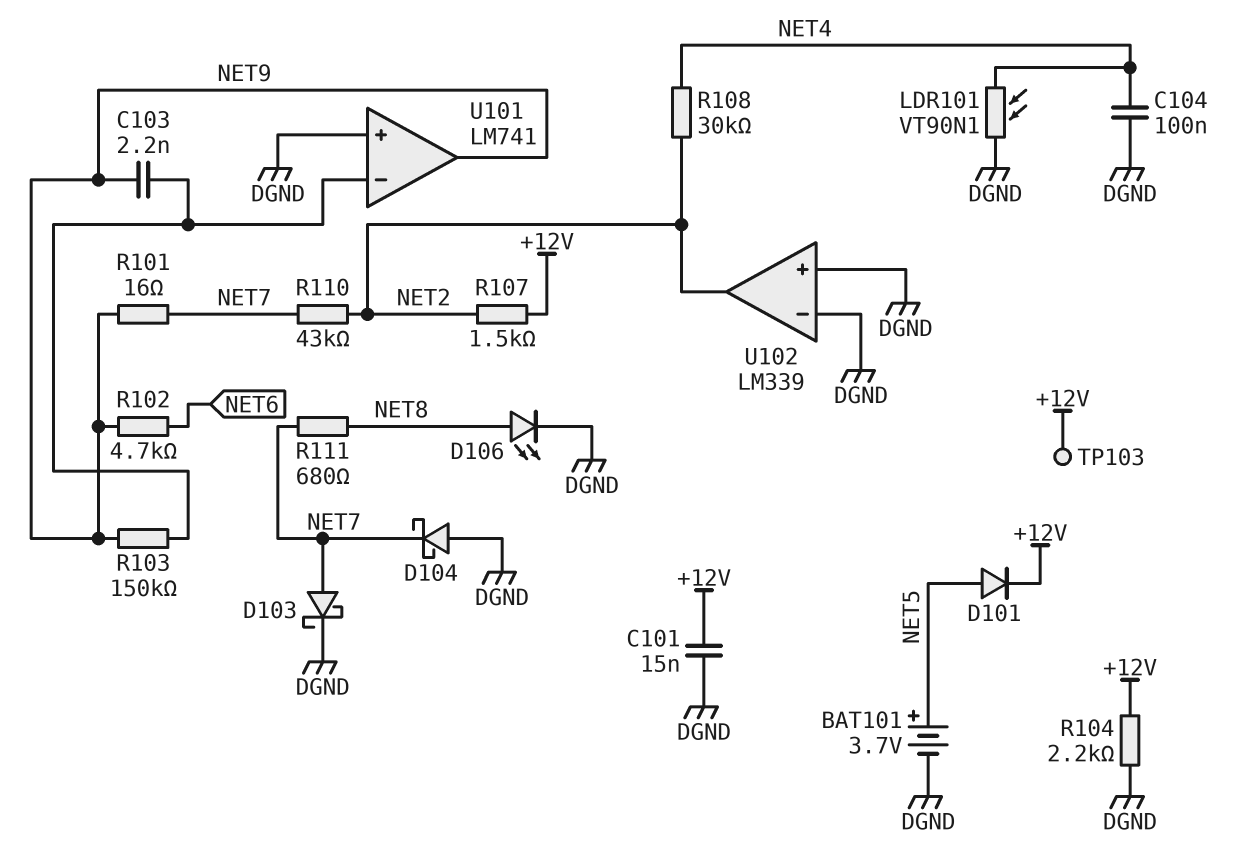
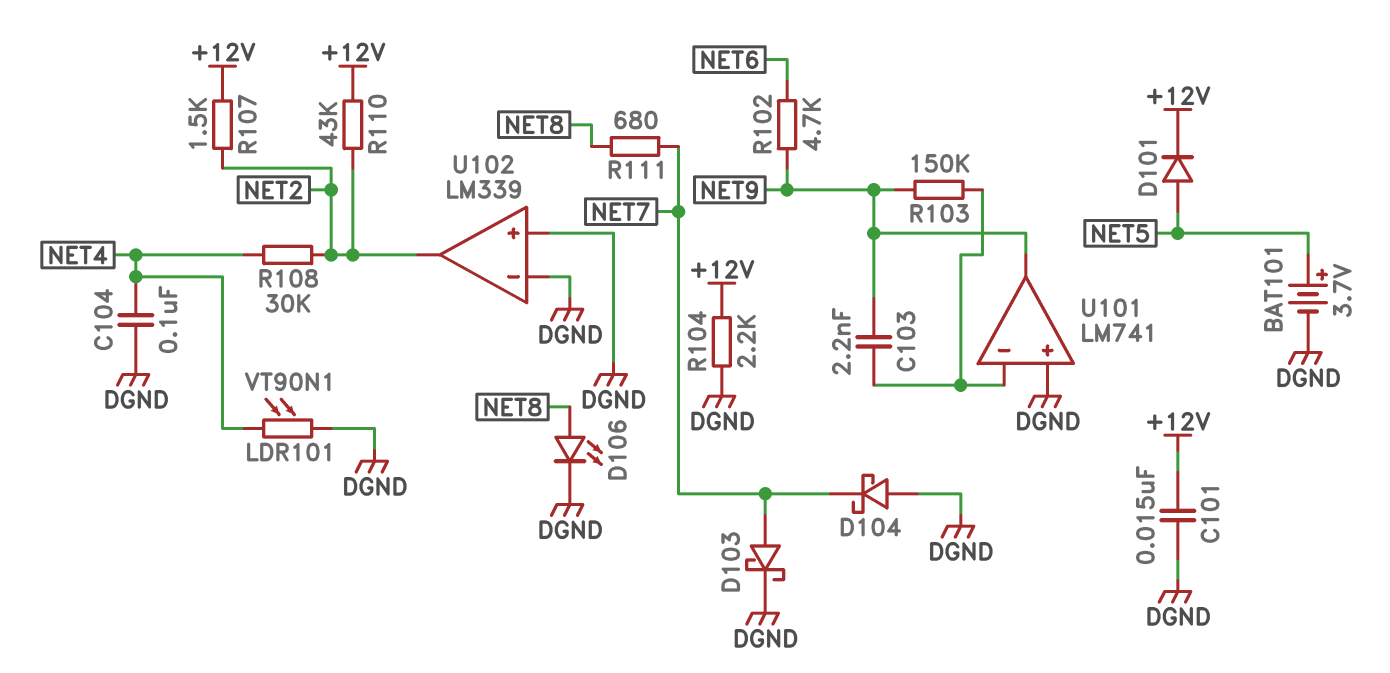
R101: 16 (NET7, NET9) -> none
R110: 43k (NET2, NET7) -> 43k (+12V, NET2)
TP103: test point (+12V) -> none

